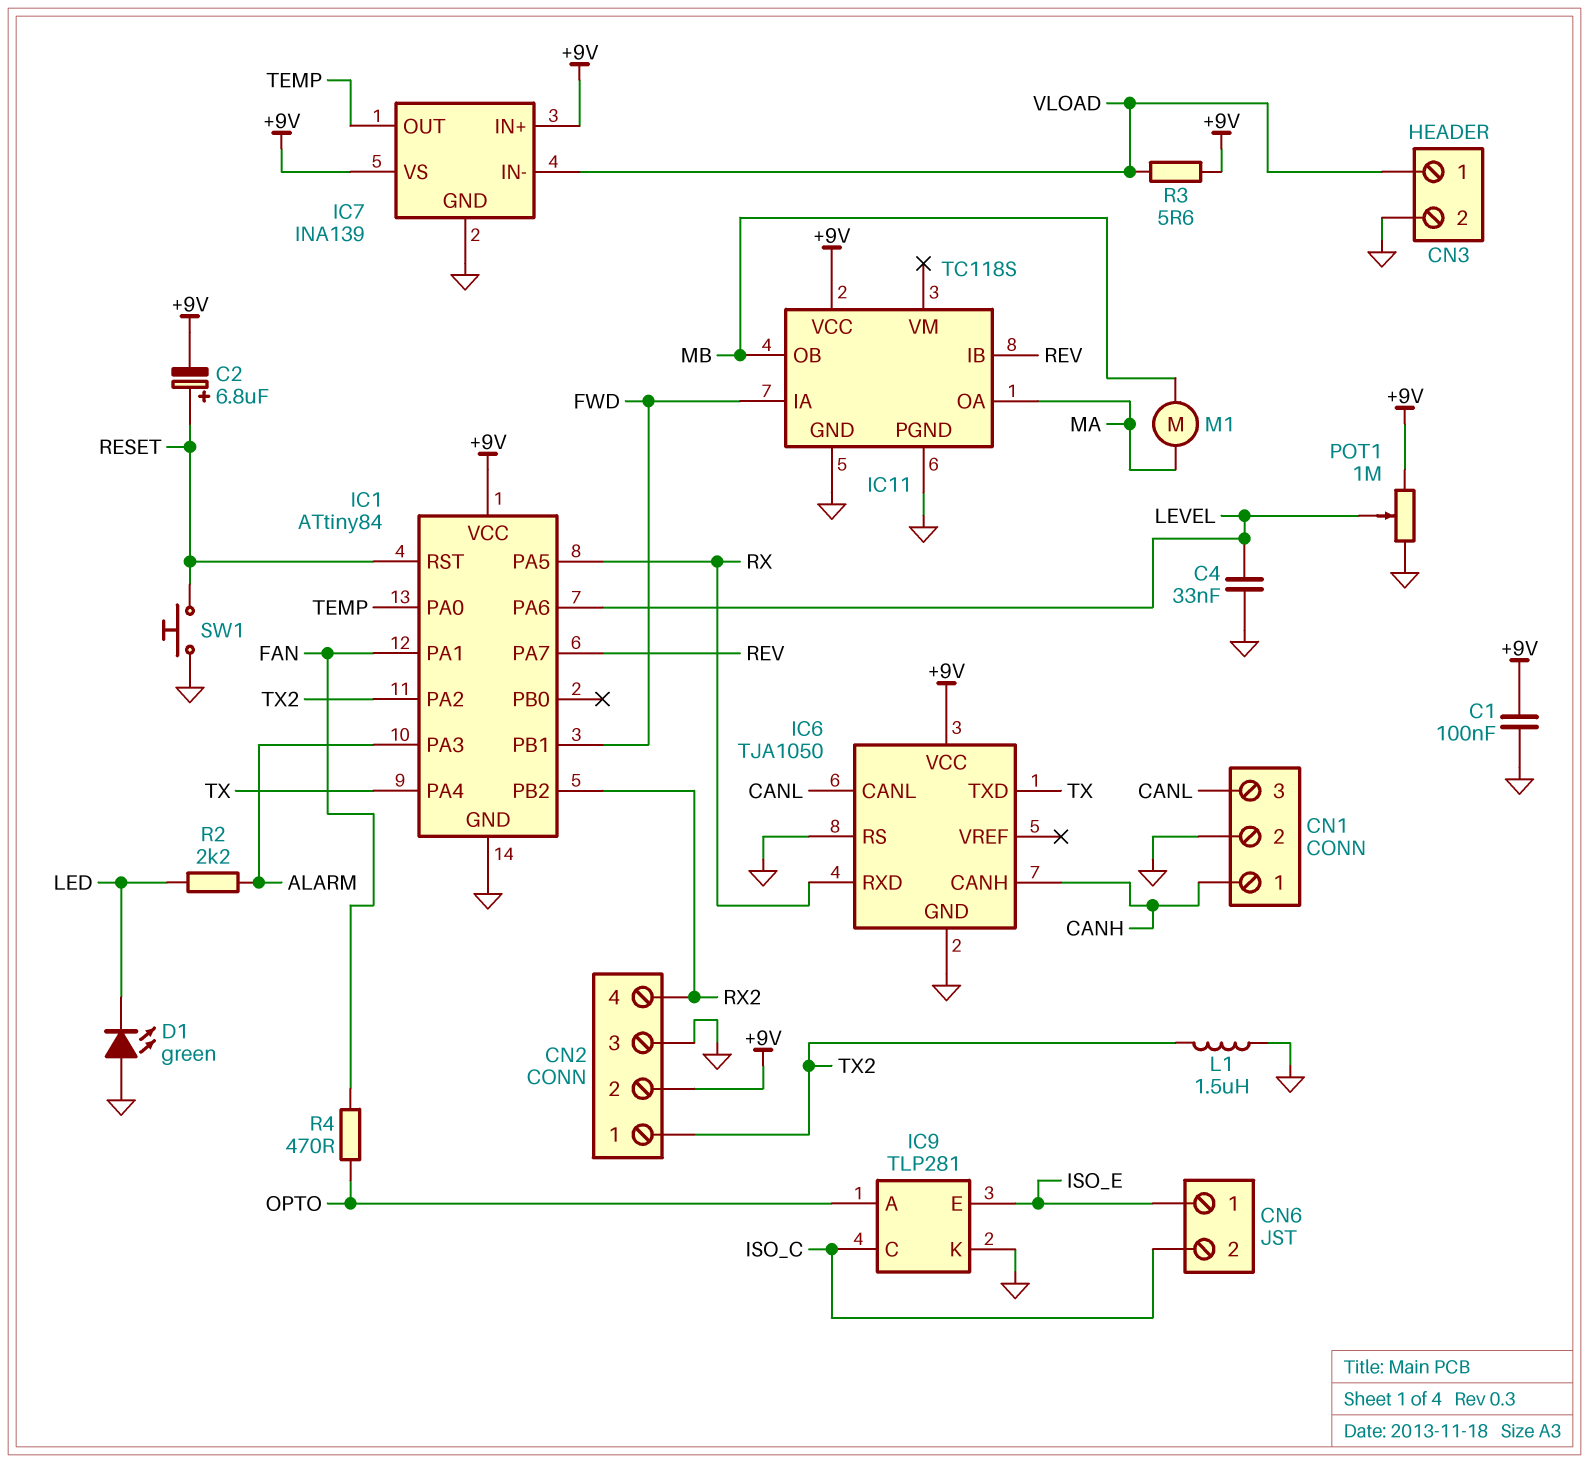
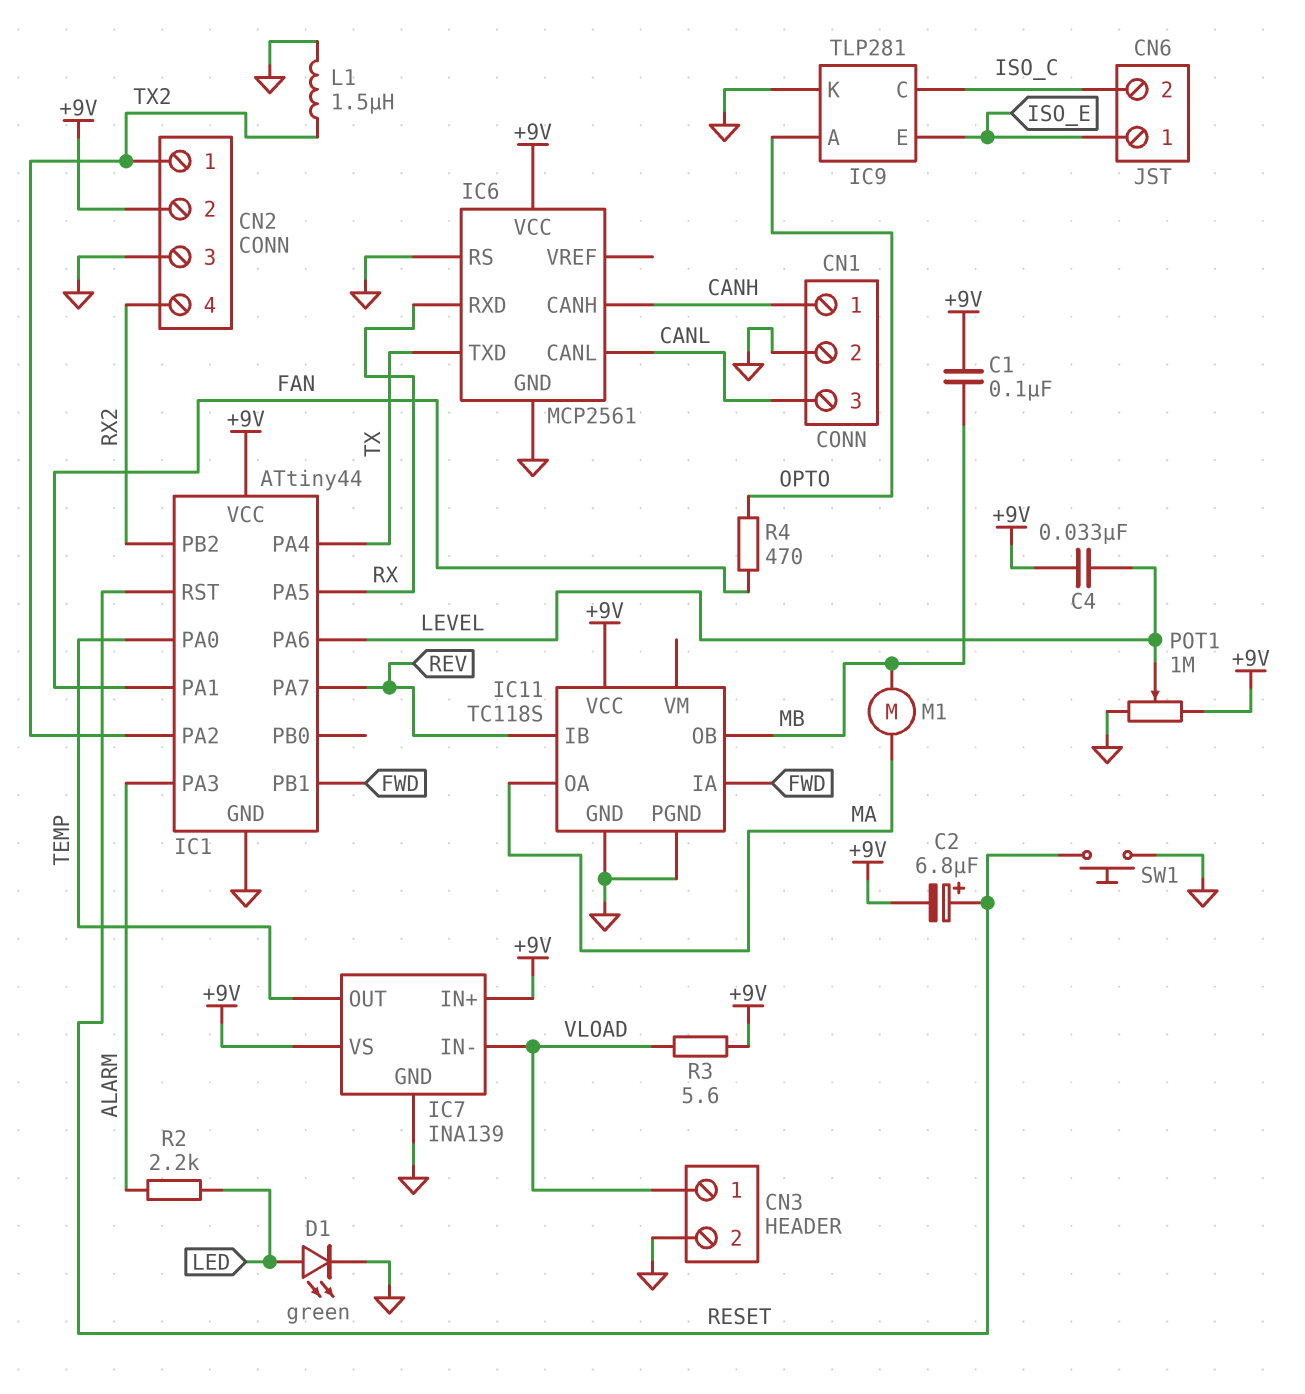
C1: 100nF (+9V, GND) -> 100nF (+9V, MB)
C4: 33nF (GND, LEVEL) -> 33nF (+9V, LEVEL)
D1: LED green (A GND, K LED) -> LED green (A LED, K GND)
IC1: ATtiny84 -> ATtiny44
IC6: TJA1050 -> MCP2561

